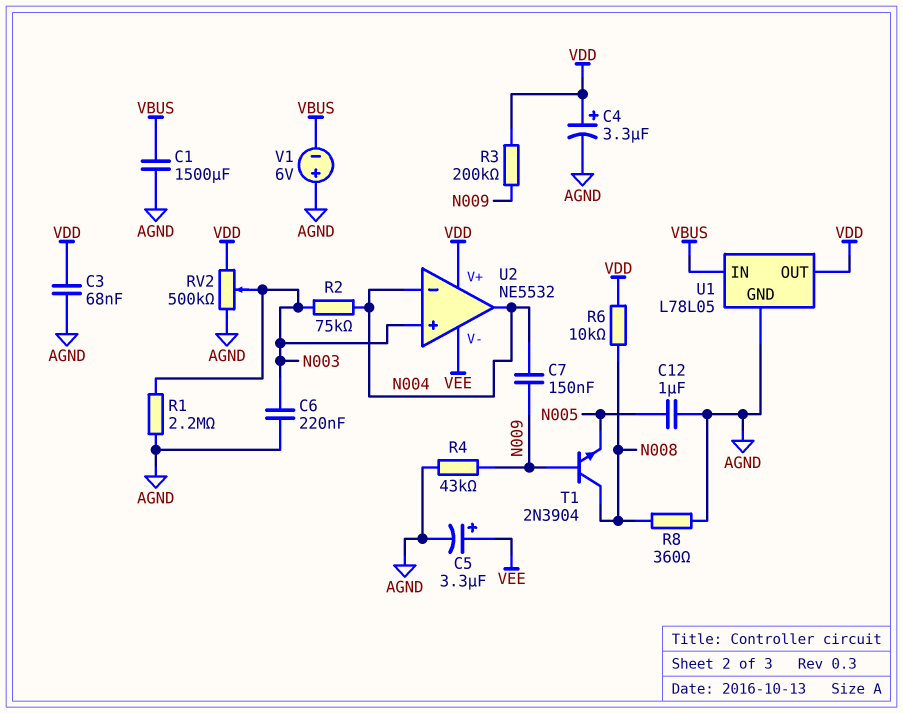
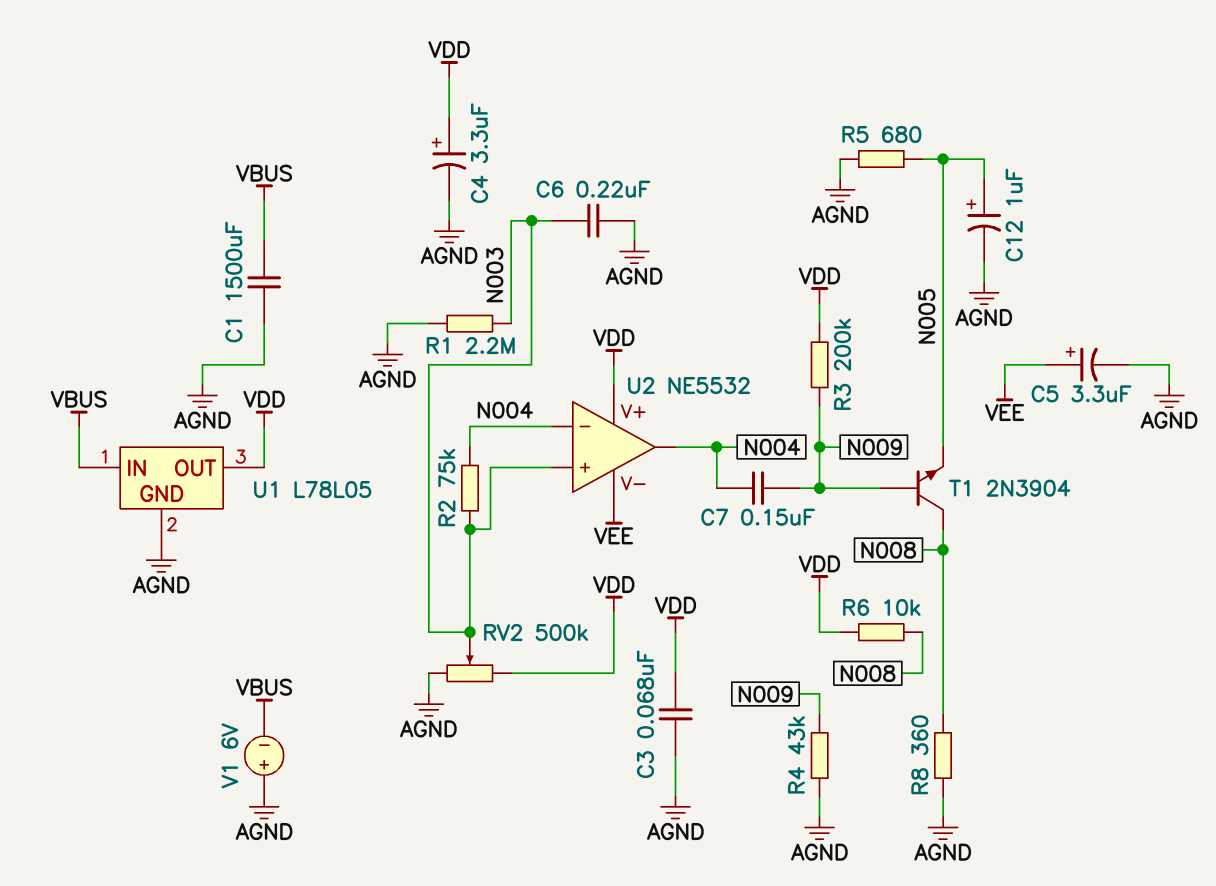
C12: 1uF (AGND, N005) -> 1uF (plus N005, minus AGND)
R5: none -> 680 (AGND, N005)

